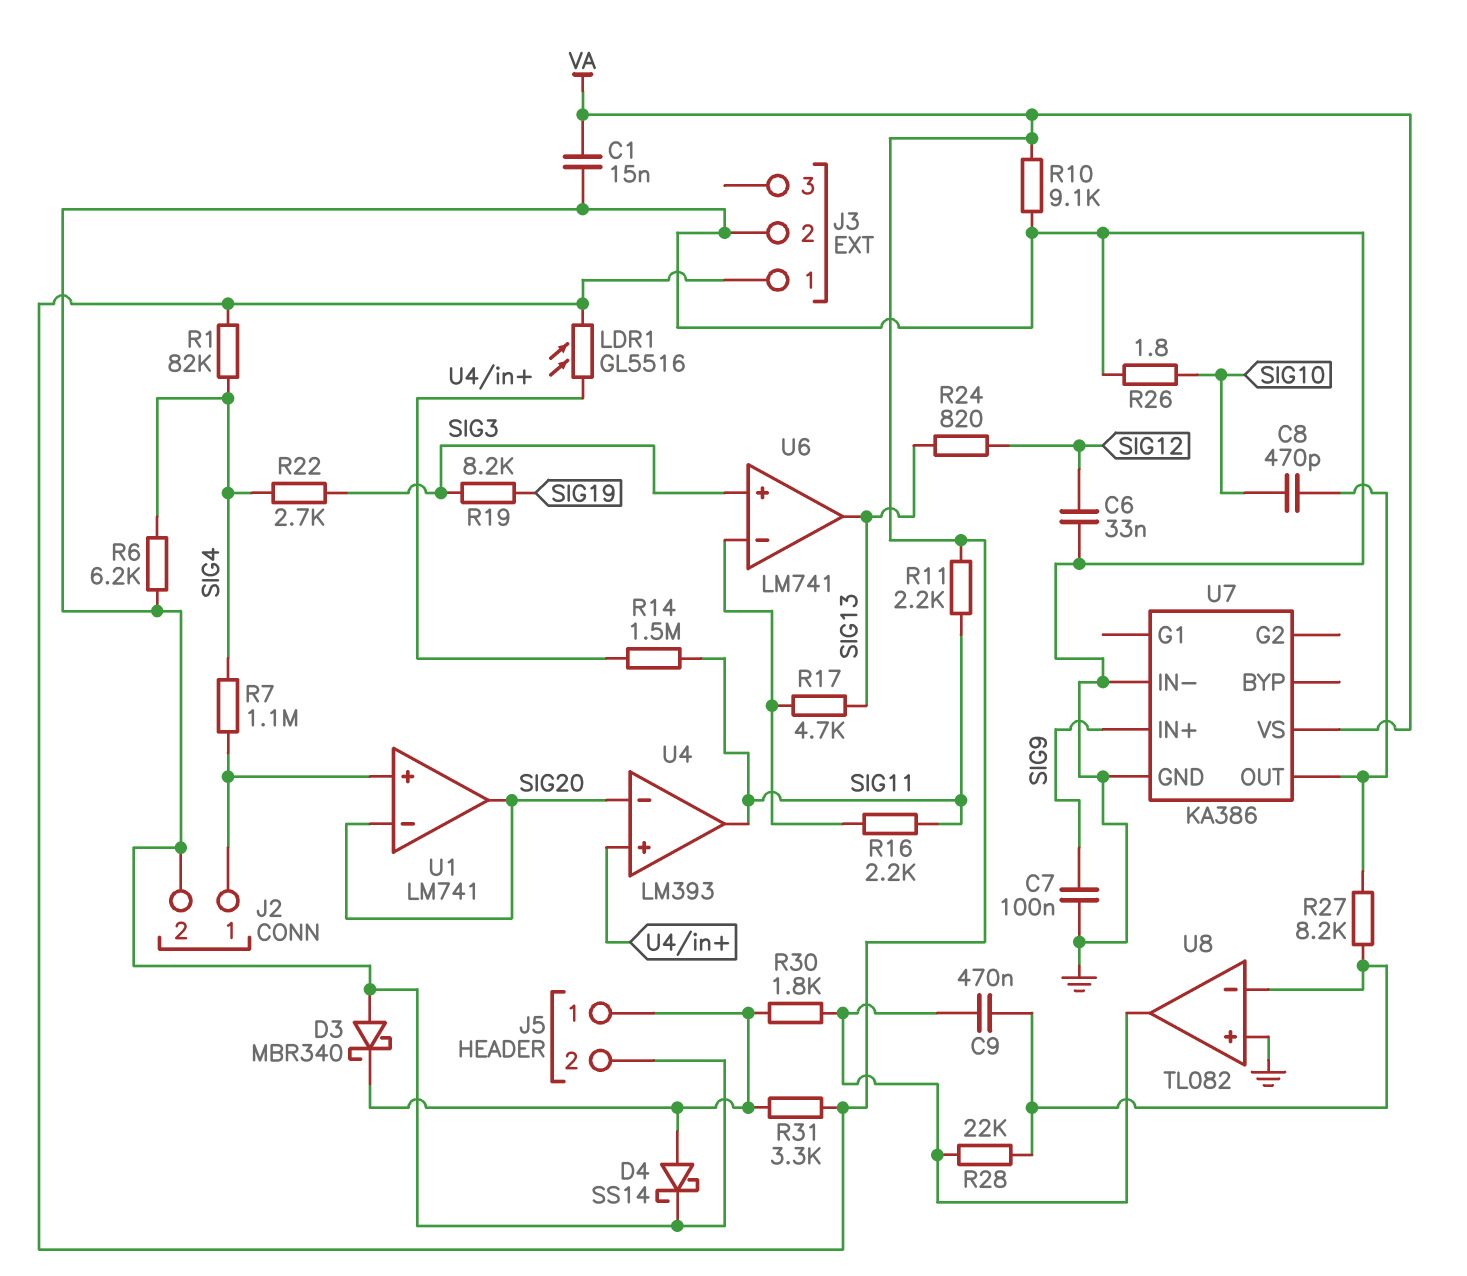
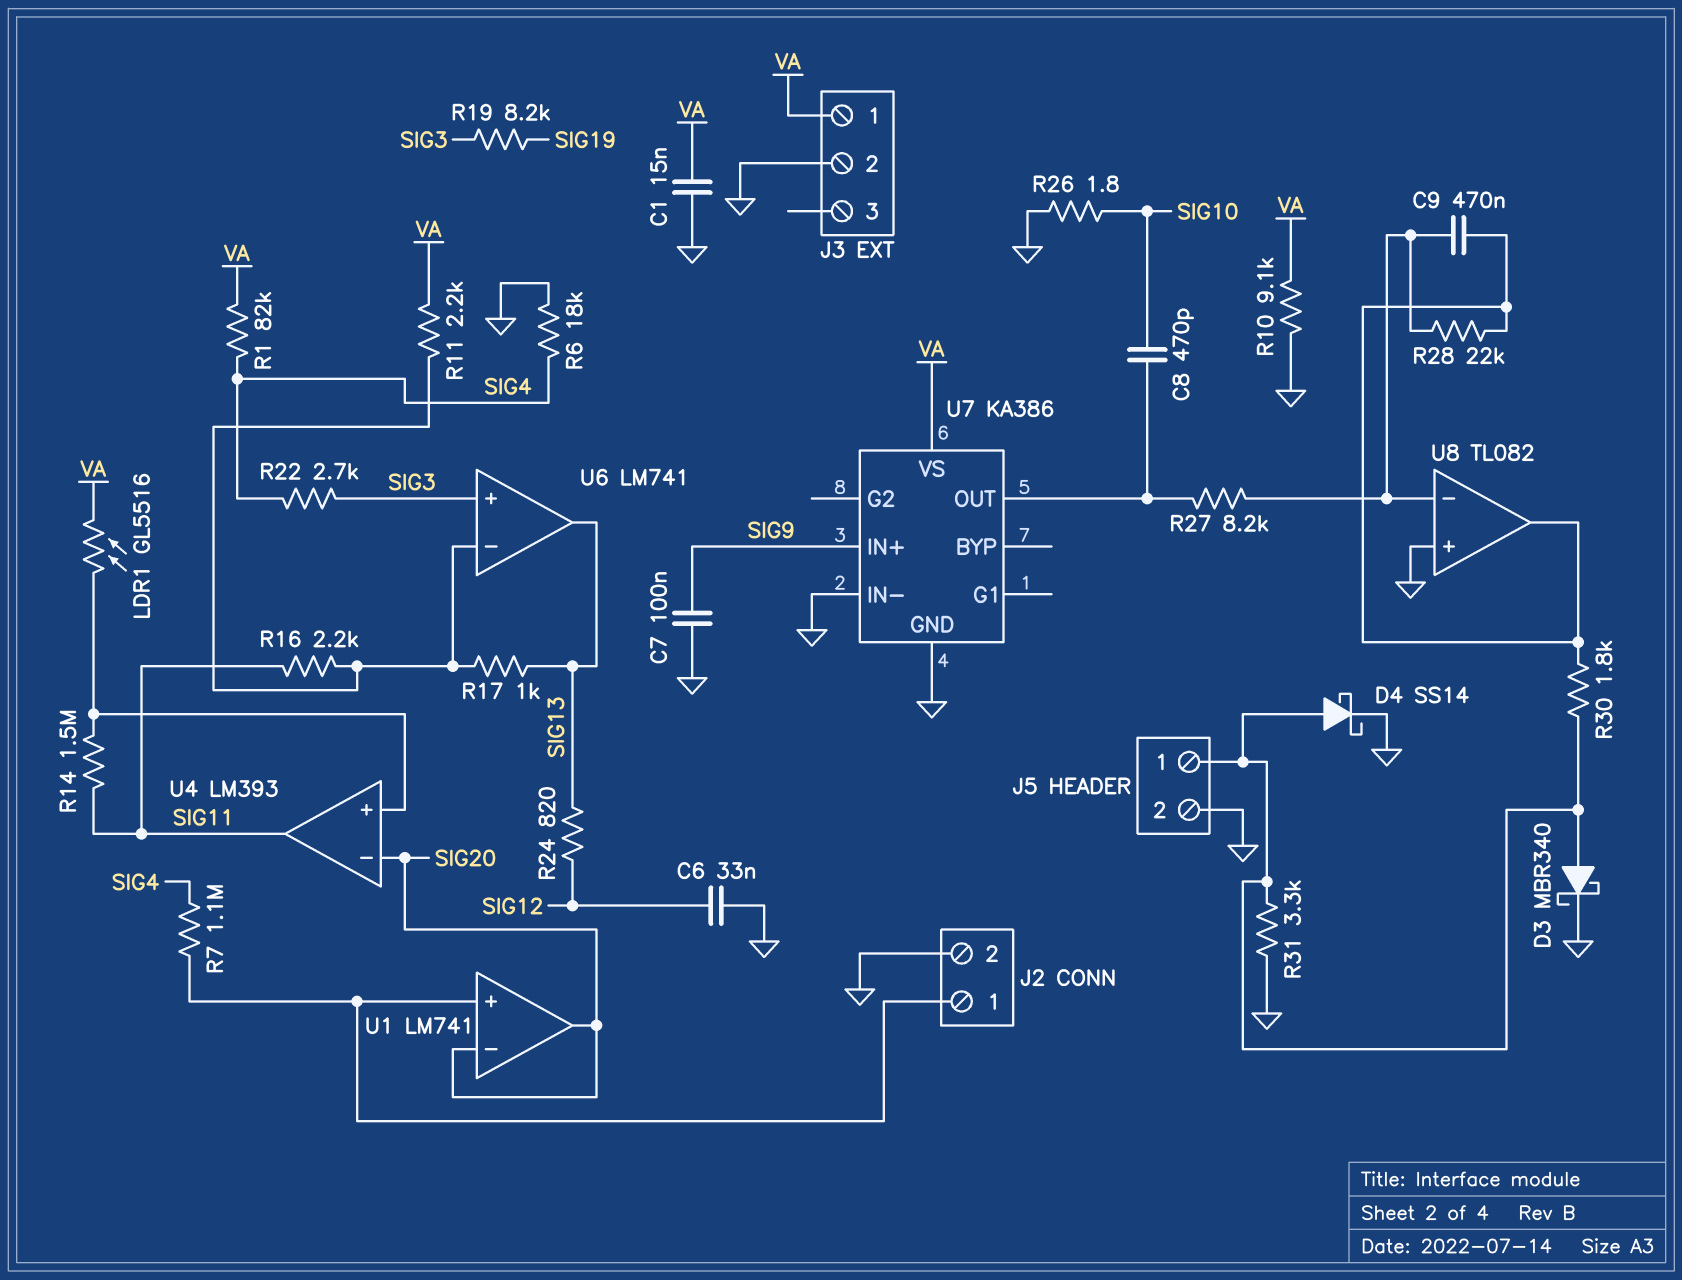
D3: schottky MBR340 (A GND, K J5/1) -> schottky MBR340 (A J5/1, K GND)
R6: 6.2k (GND, SIG4) -> 18k (GND, SIG4)
R11: 2.2k (SIG11, VA) -> 2.2k (U6/in-, VA)
R17: 4.7k (SIG13, U6/in-) -> 1k (SIG13, U6/in-)
R31: 3.3k (J5/1, VA) -> 3.3k (GND, J5/1)

